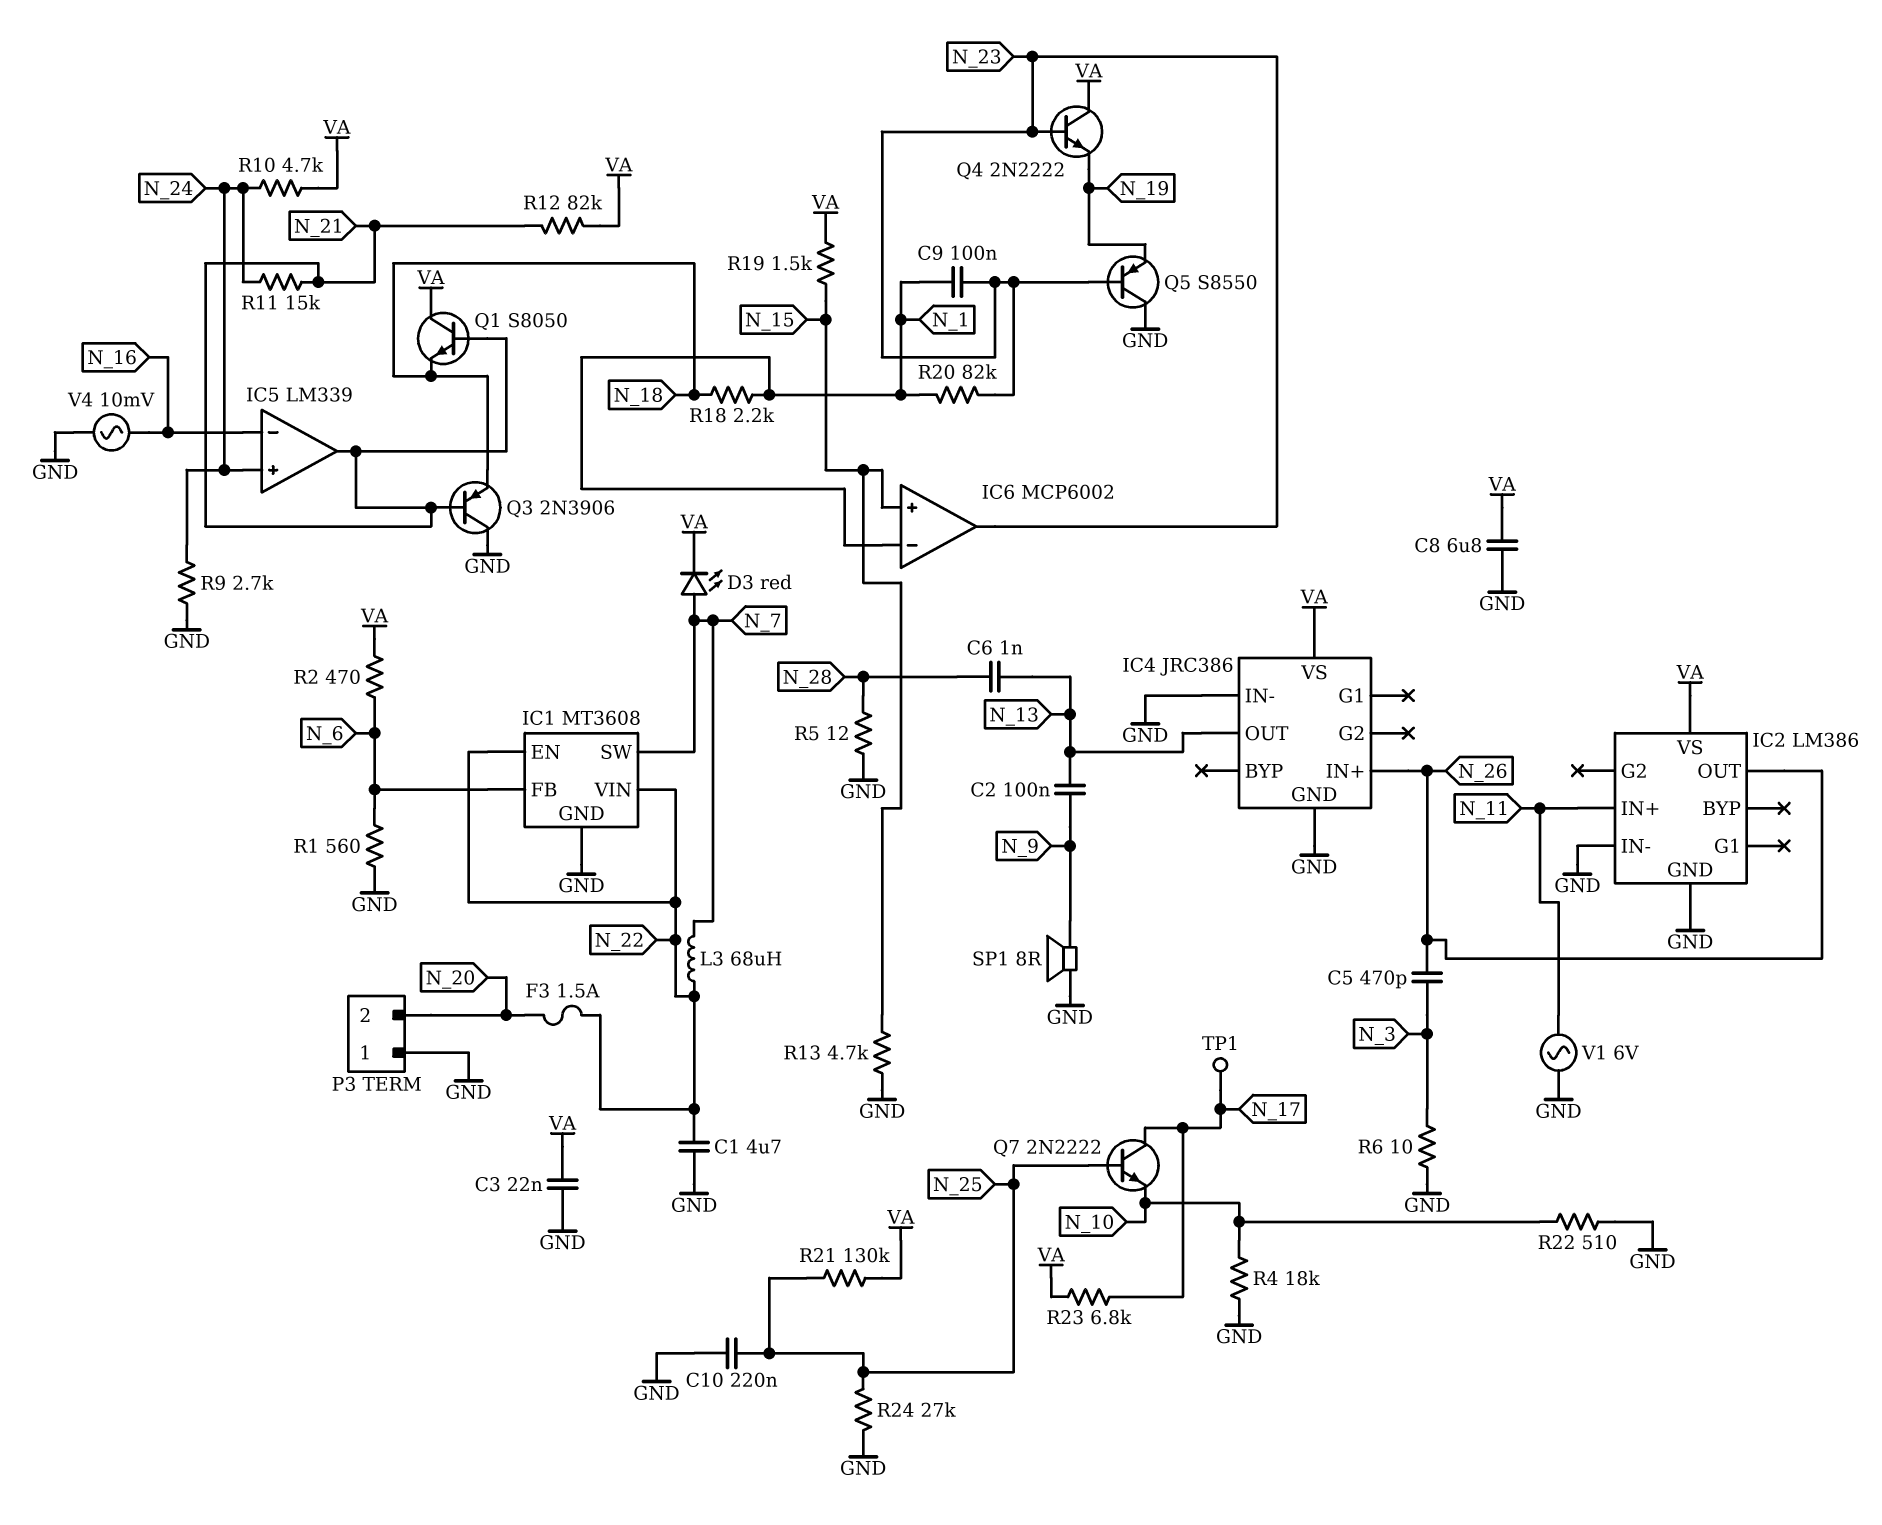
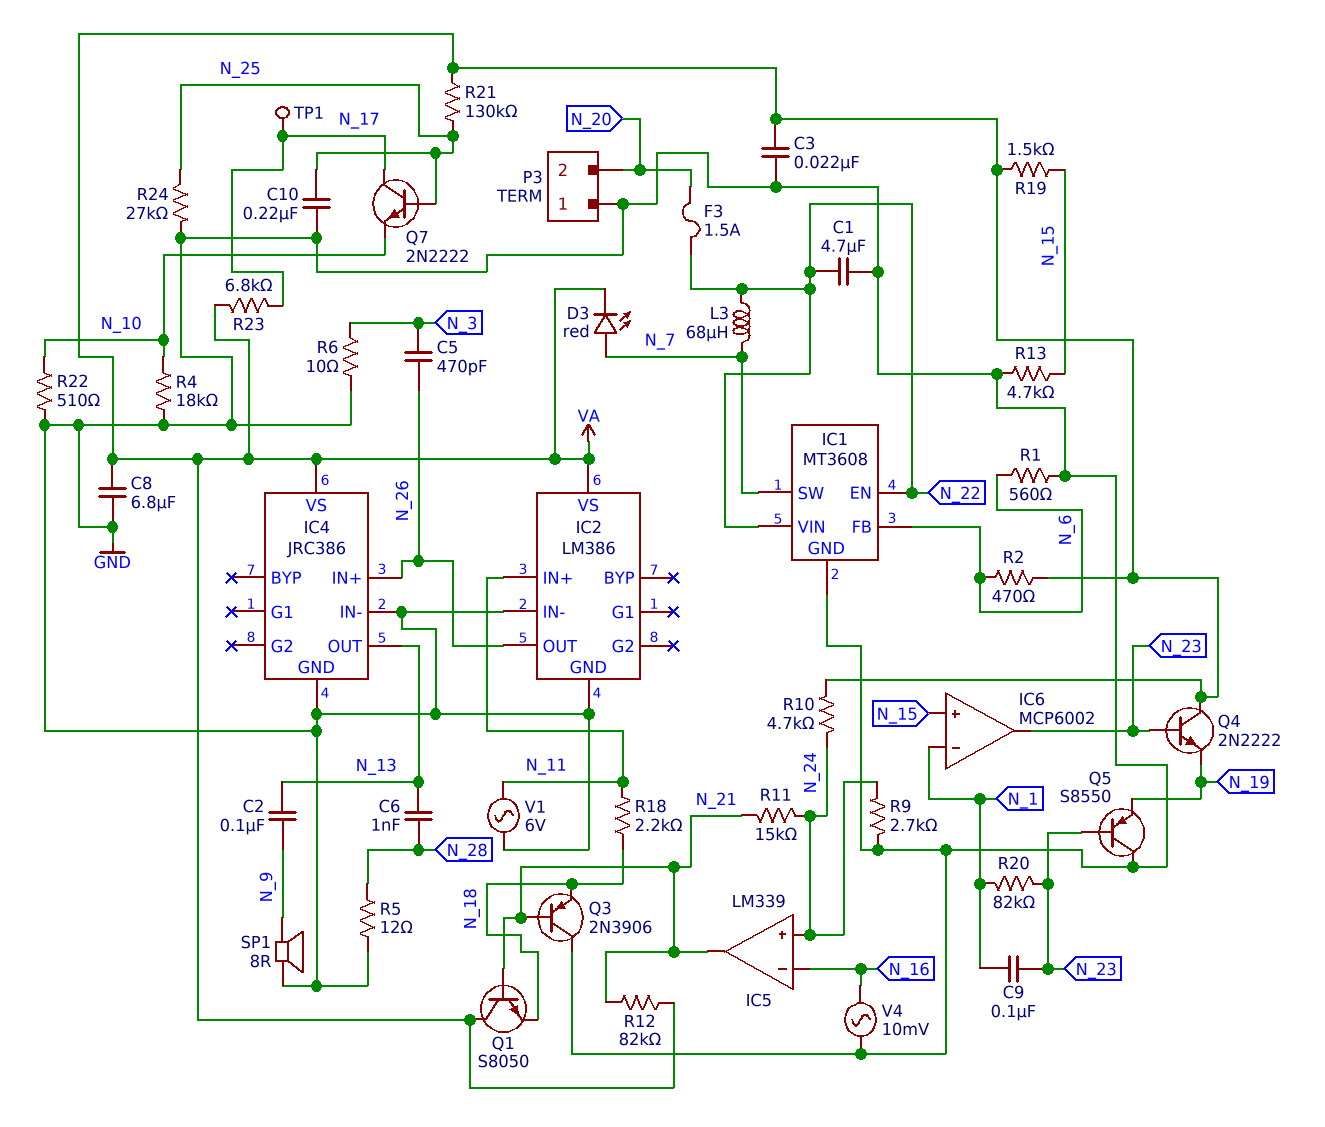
R18: 2.2k (N_1, N_18) -> 2.2k (N_11, N_18)

